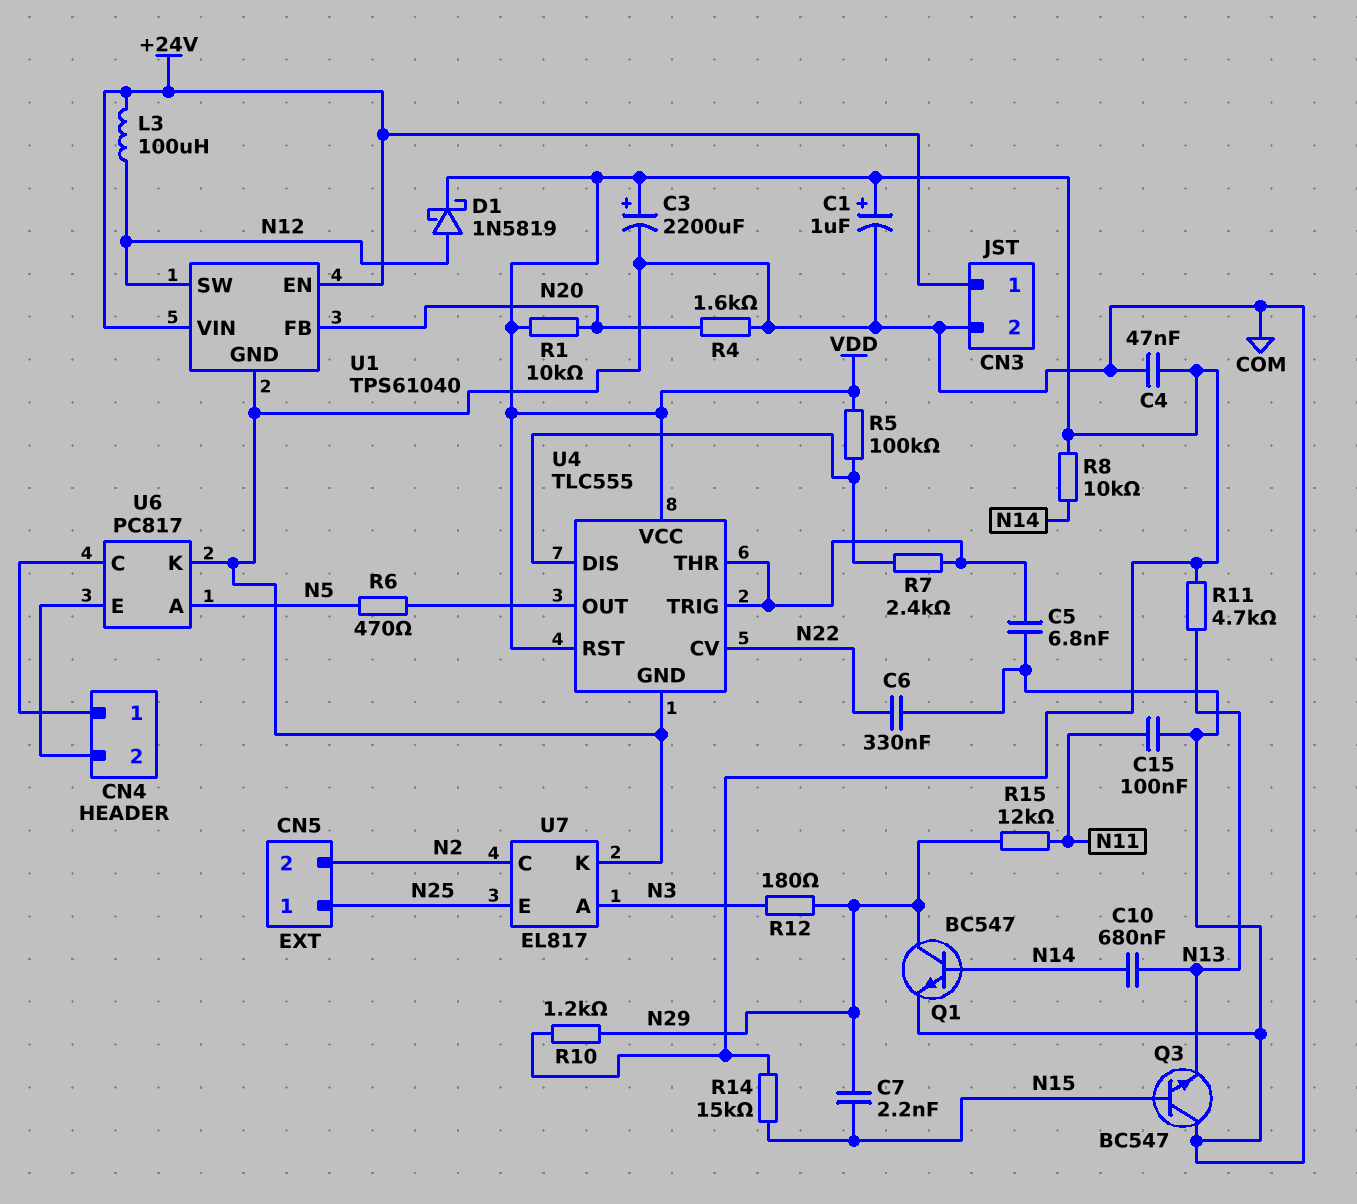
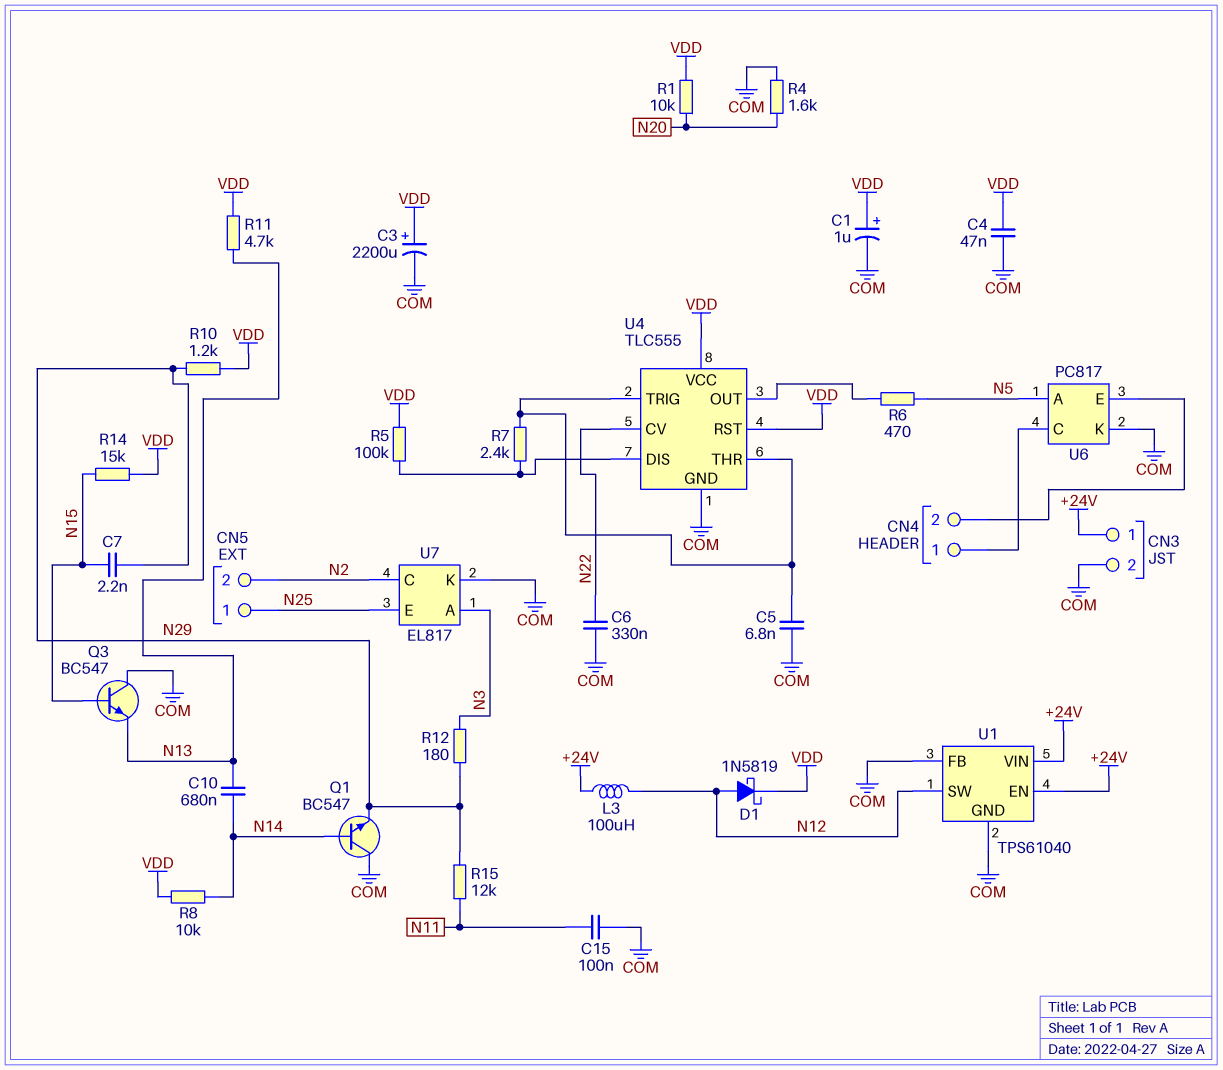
Q1: NPN BC547 (B N14, C N29, E COM) -> NPN BC547 (B N14, C COM, E N29)
U1 pin FB: N20 -> COM

